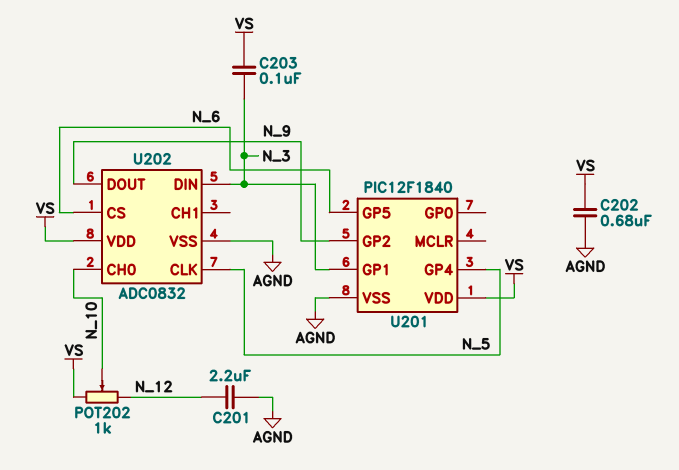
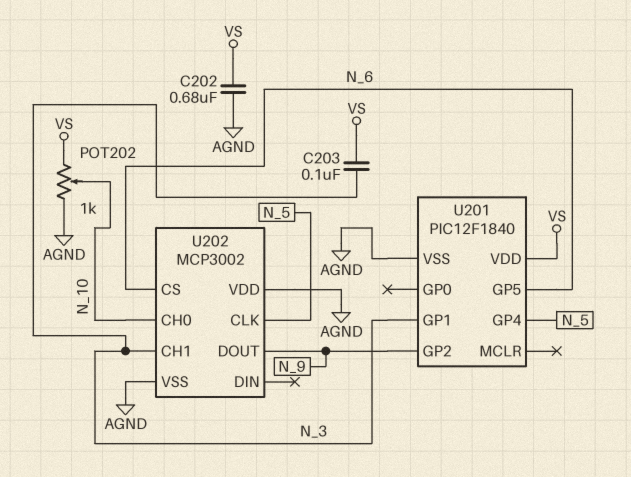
C201: 2.2uF (AGND, N_12) -> none
POT202: 1k (N_12, VS, wiper N_10) -> 1k (AGND, VS, wiper N_10)
U202: ADC0832 -> MCP3002
U202 pin CH1: none -> N_3
U202 pin DIN: N_3 -> none
U202 pin VDD: VS -> AGND

